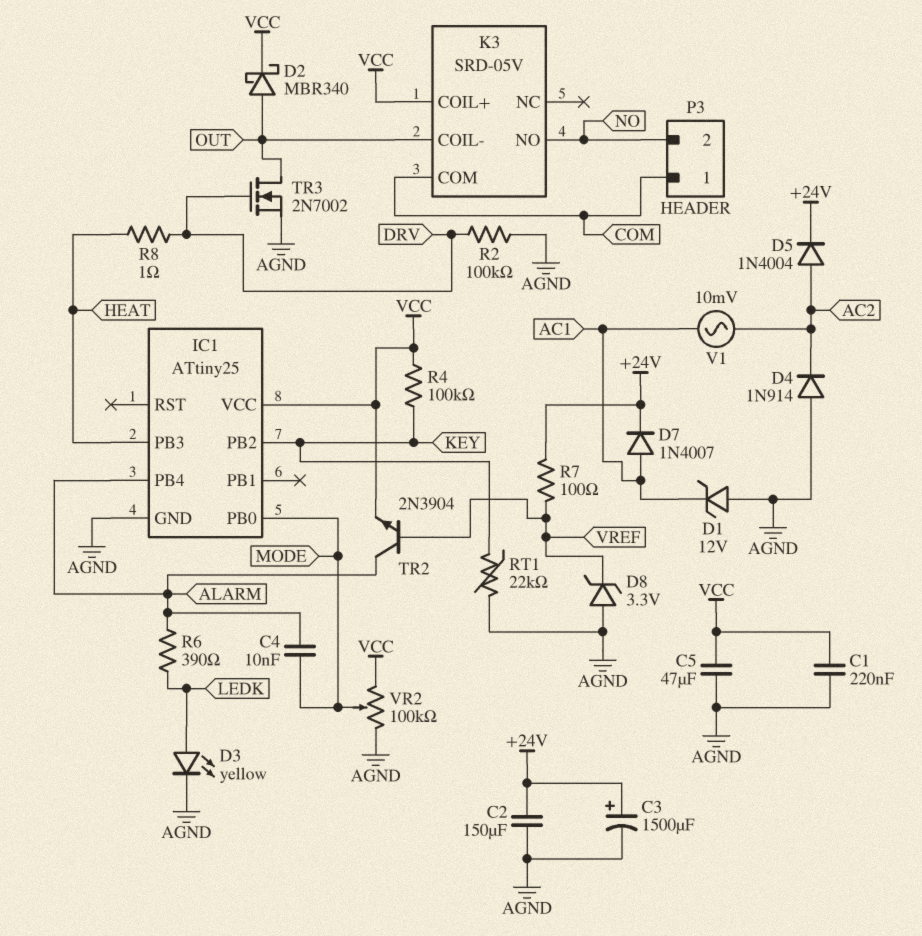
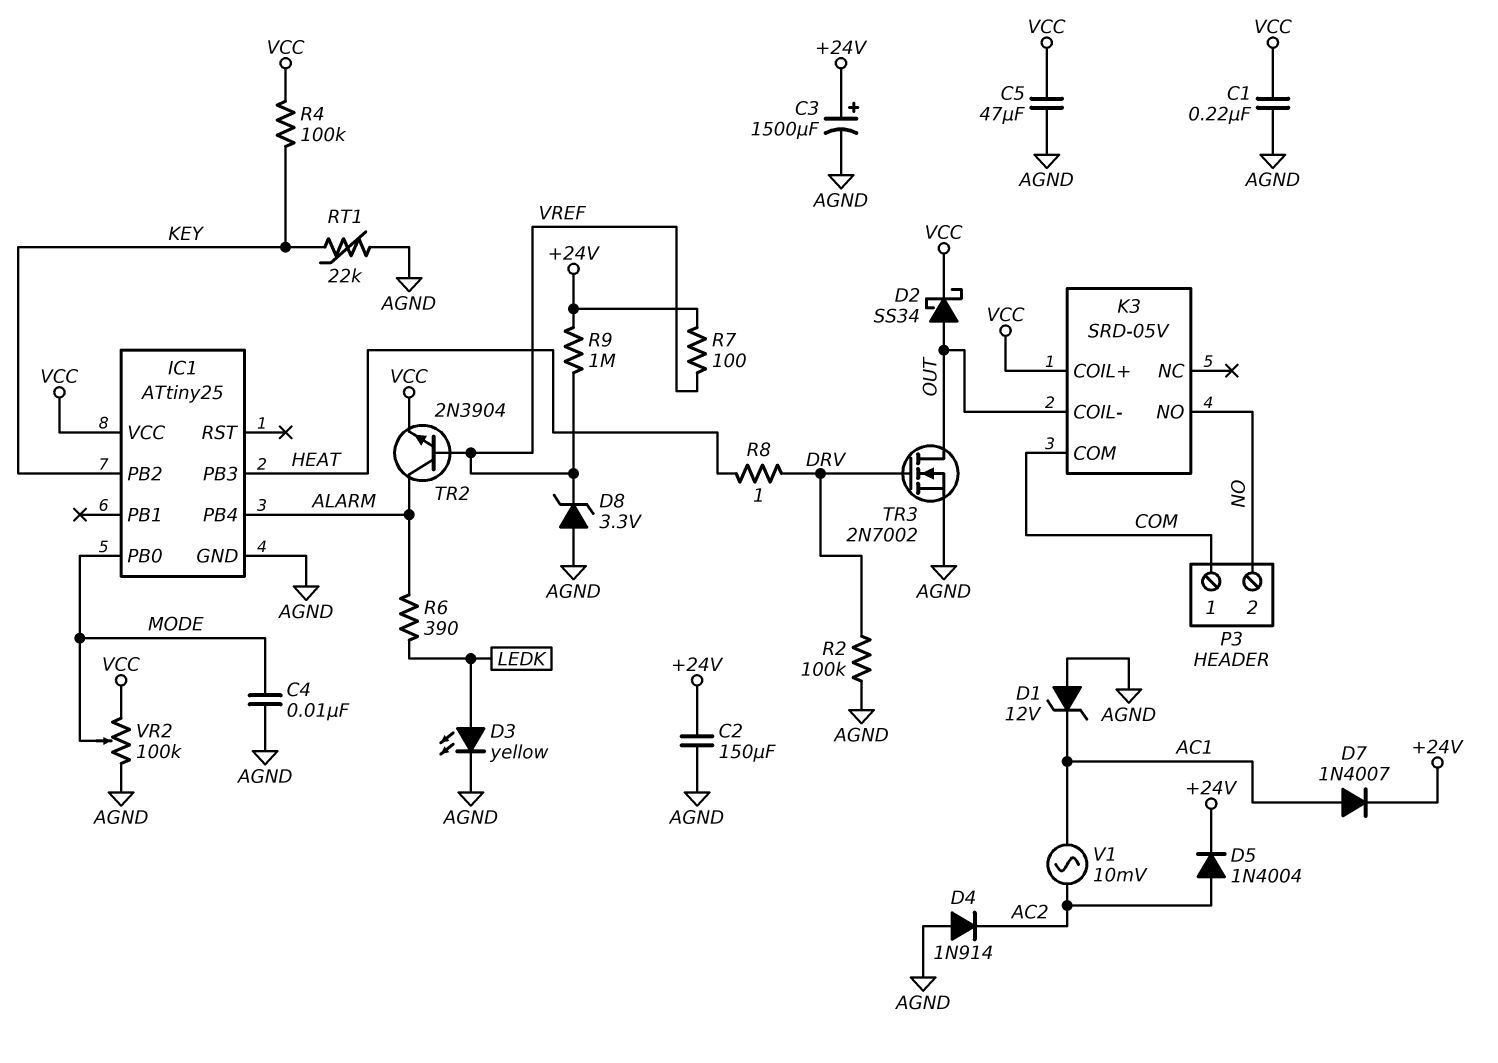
C4: 10nF (ALARM, MODE) -> 10nF (AGND, MODE)
D2: schottky MBR340 (A OUT, K VCC) -> schottky SS34 (A OUT, K VCC)
R9: none -> 1M (+24V, VREF)

